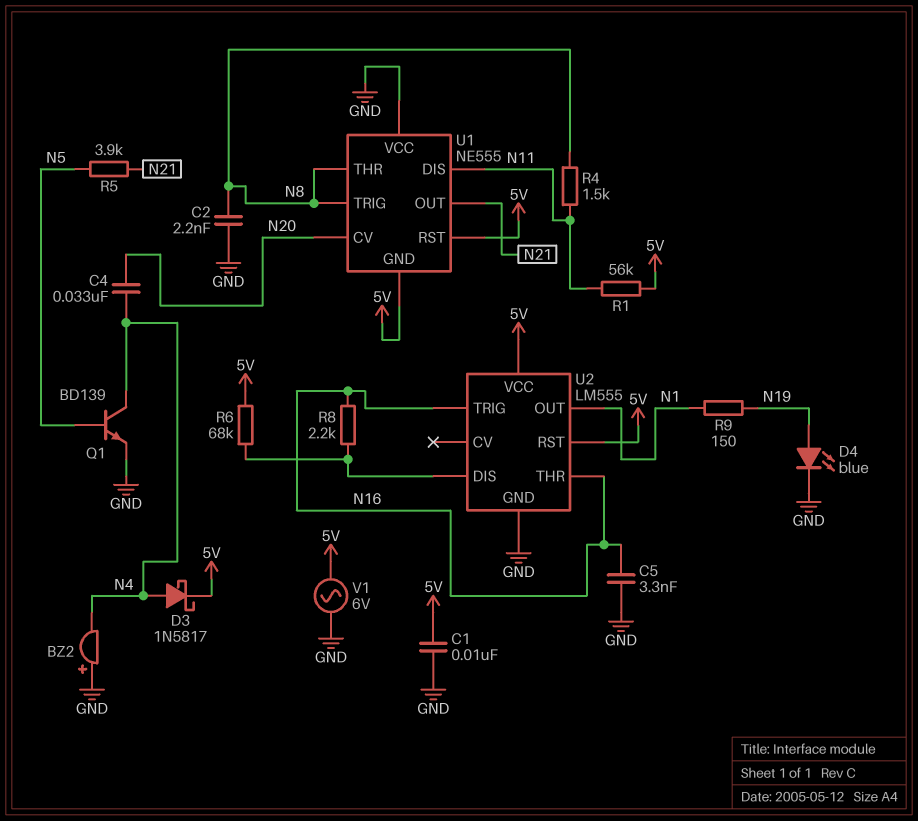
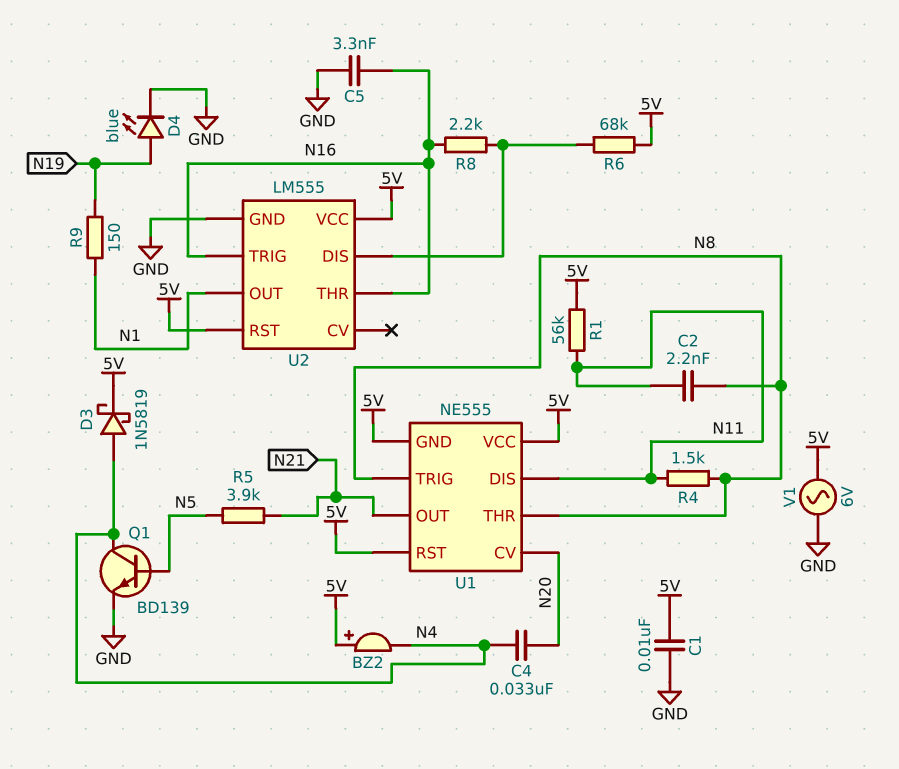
BZ2: buzzer (plus GND, minus N4) -> buzzer (plus 5V, minus N4)
C2: 2.2nF (GND, N8) -> 2.2nF (N8, N11)
D3: schottky 1N5817 (A N4, K 5V) -> schottky 1N5819 (A N4, K 5V)
U1 pin VCC: GND -> 5V

